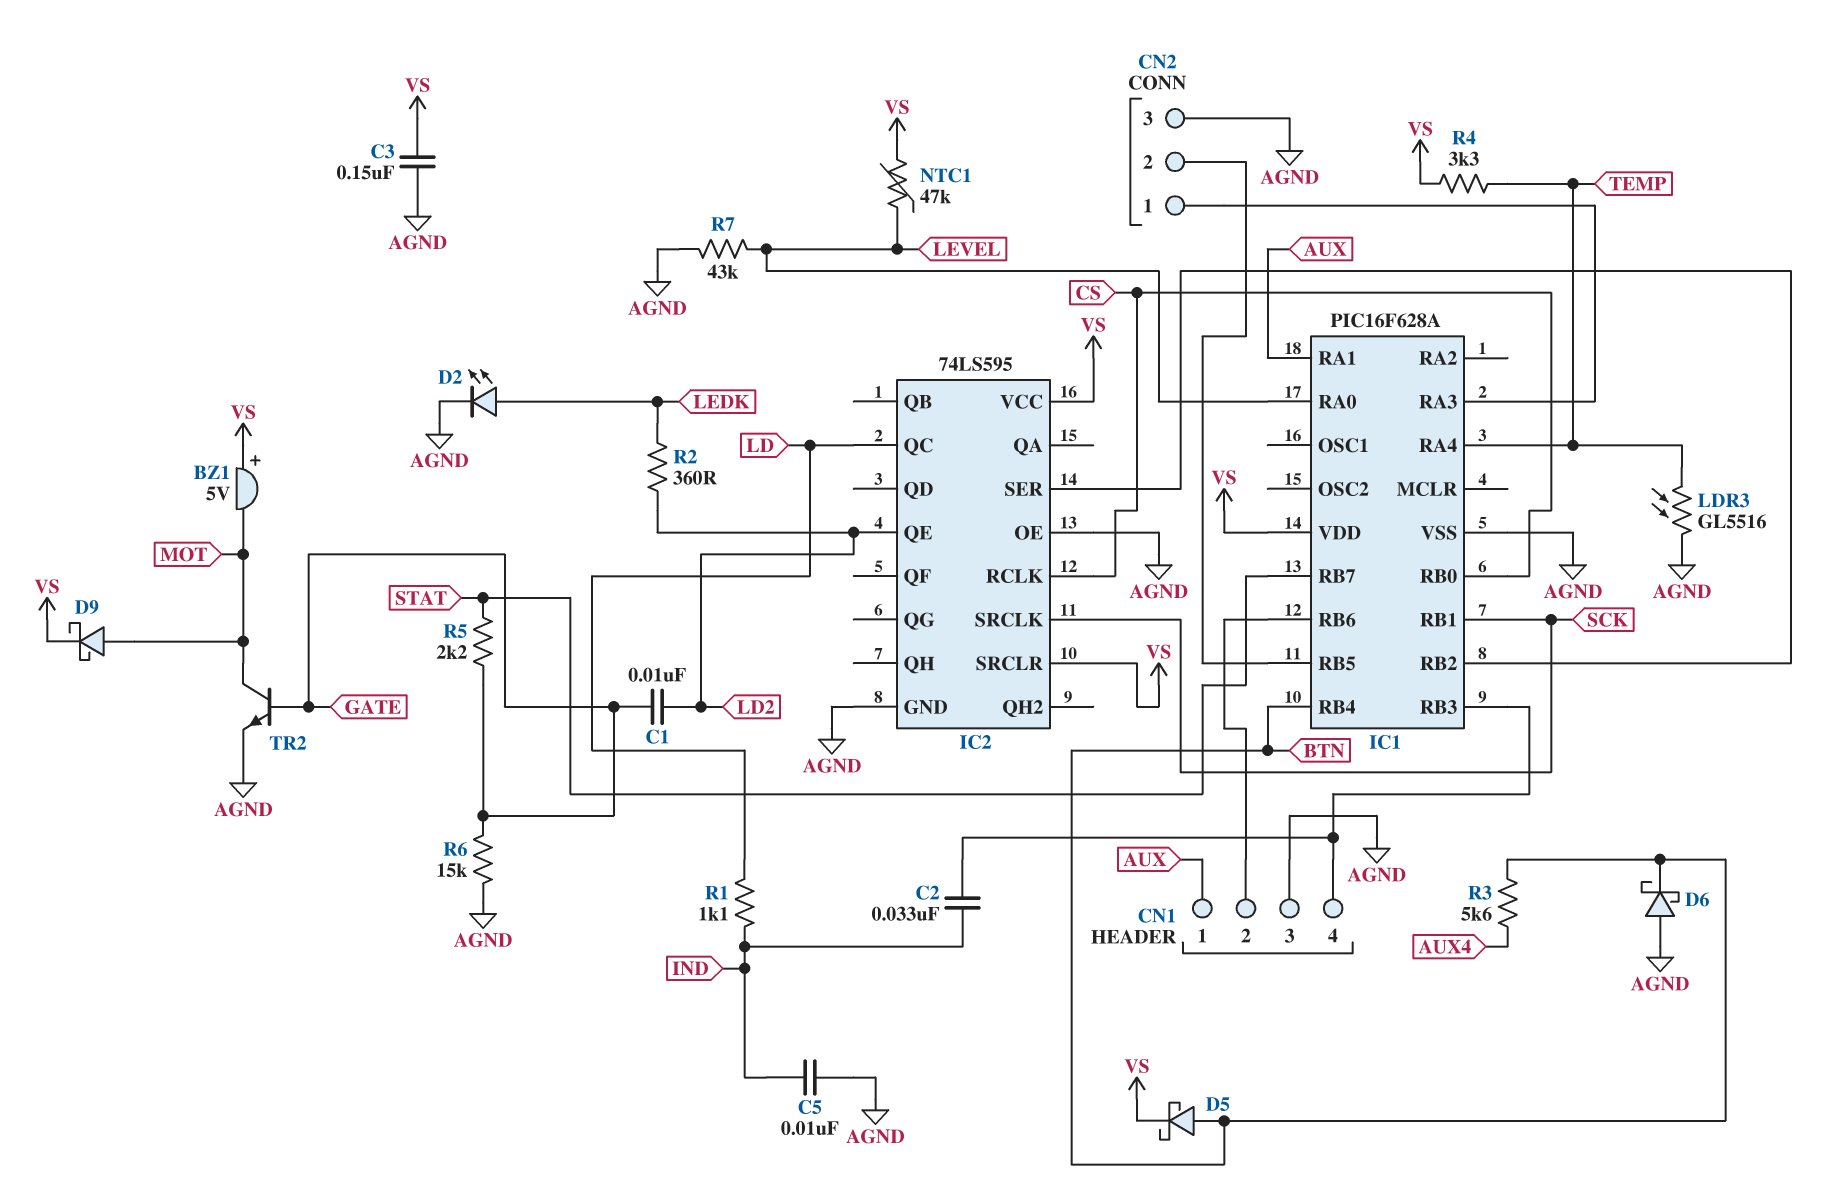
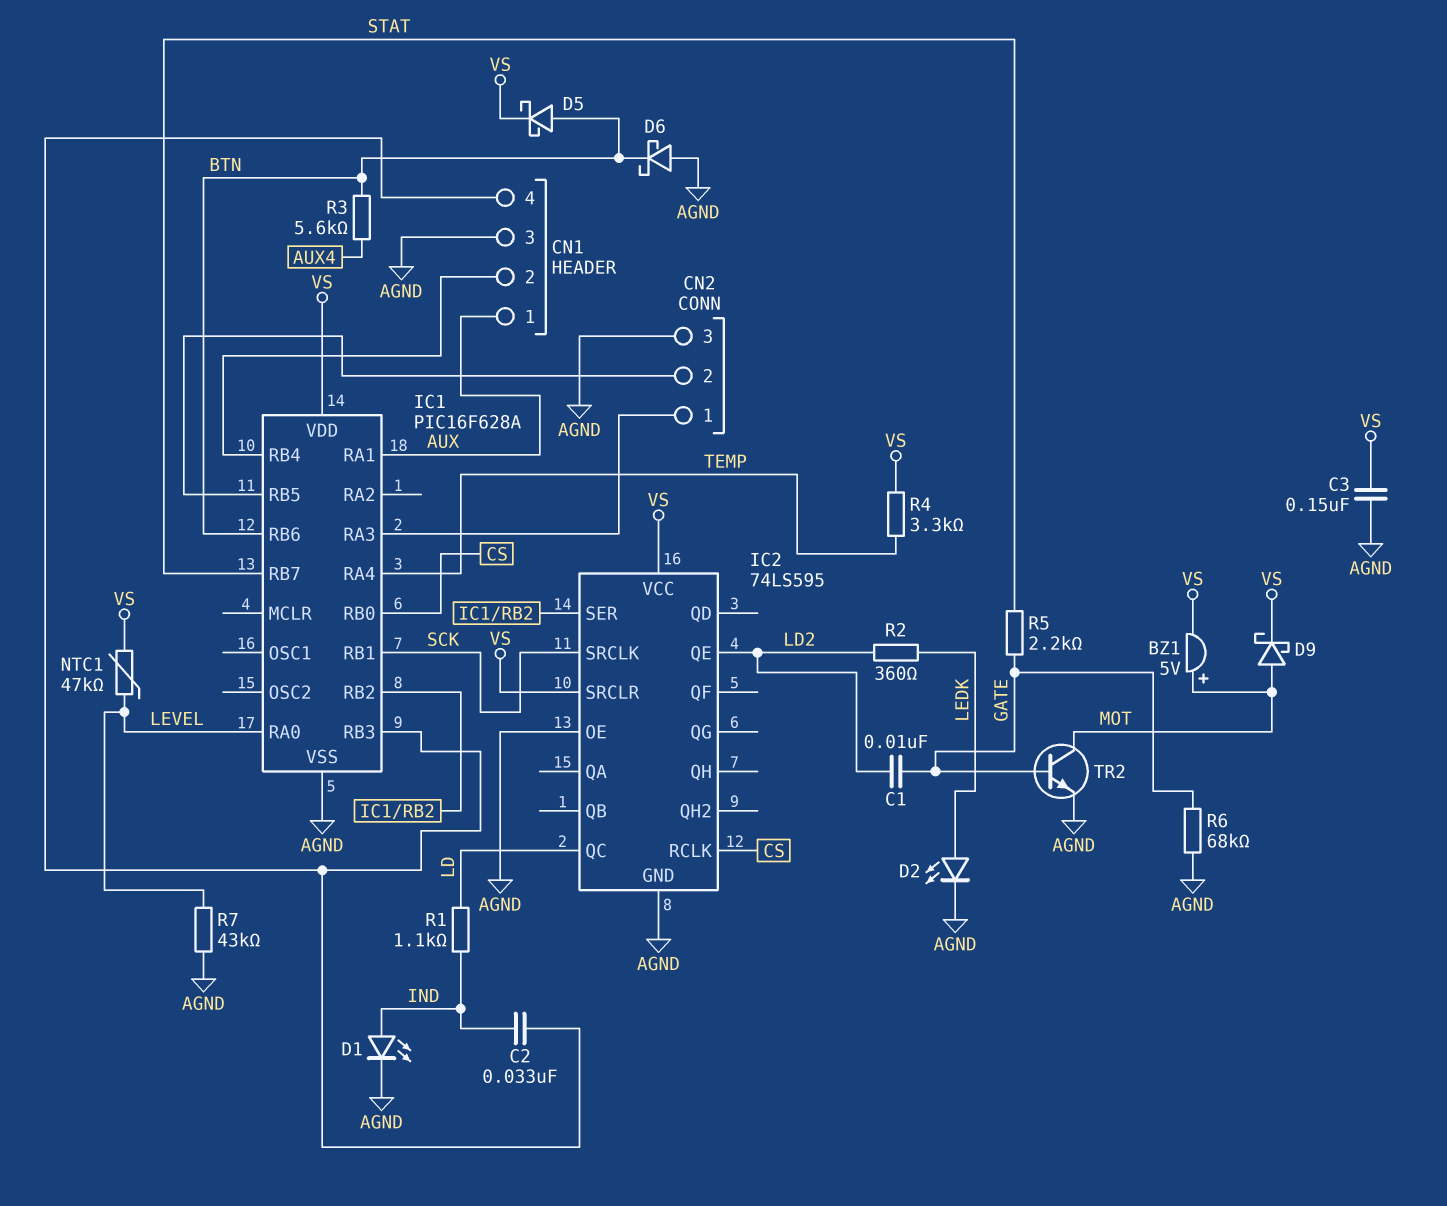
BZ1: buzzer 5V (plus VS, minus MOT) -> buzzer 5V (plus MOT, minus VS)
C5: 10nF (AGND, IND) -> none
D1: none -> LED (A IND, K AGND)
IC1 pin RB4: BTN -> CN1/2
IC1 pin RB6: CN1/2 -> BTN
LDR3: GL5516 (AGND, TEMP) -> none
R6: 15k (AGND, GATE) -> 68k (AGND, GATE)

